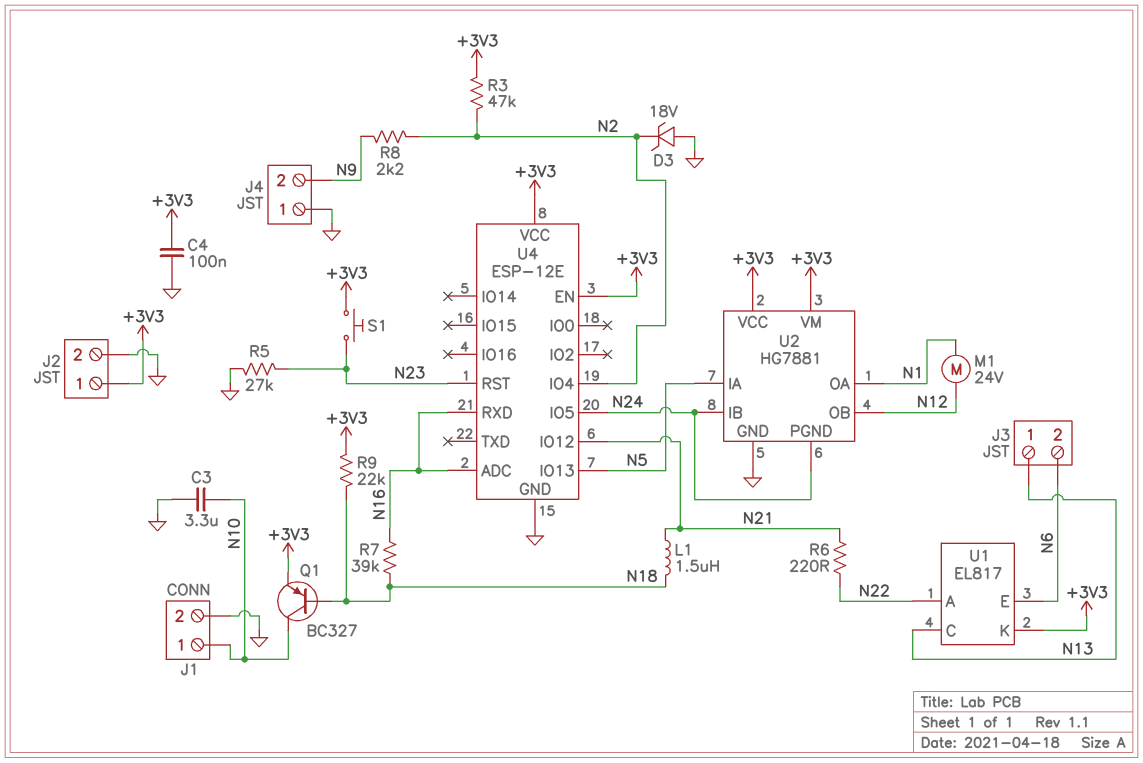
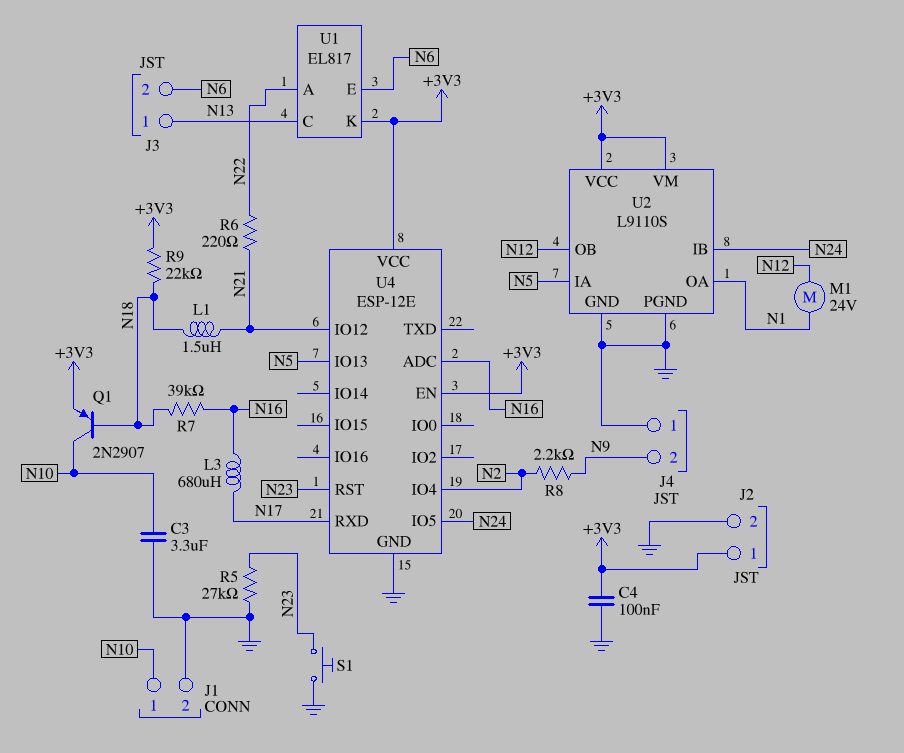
D3: zener 18V (A GND, K N2) -> none
L3: none -> 680uH (N16, N17)
Q1: PNP BC327 (B N18, C N10, E +3V3) -> PNP 2N2907 (B N18, C N10, E +3V3)
R3: 47k (+3V3, N2) -> none
S1: button (+3V3, N23) -> button (GND, N23)
U2: HG7881 -> L9110S
U2 pin PGND: N24 -> GND
U4 pin RXD: N16 -> N17

